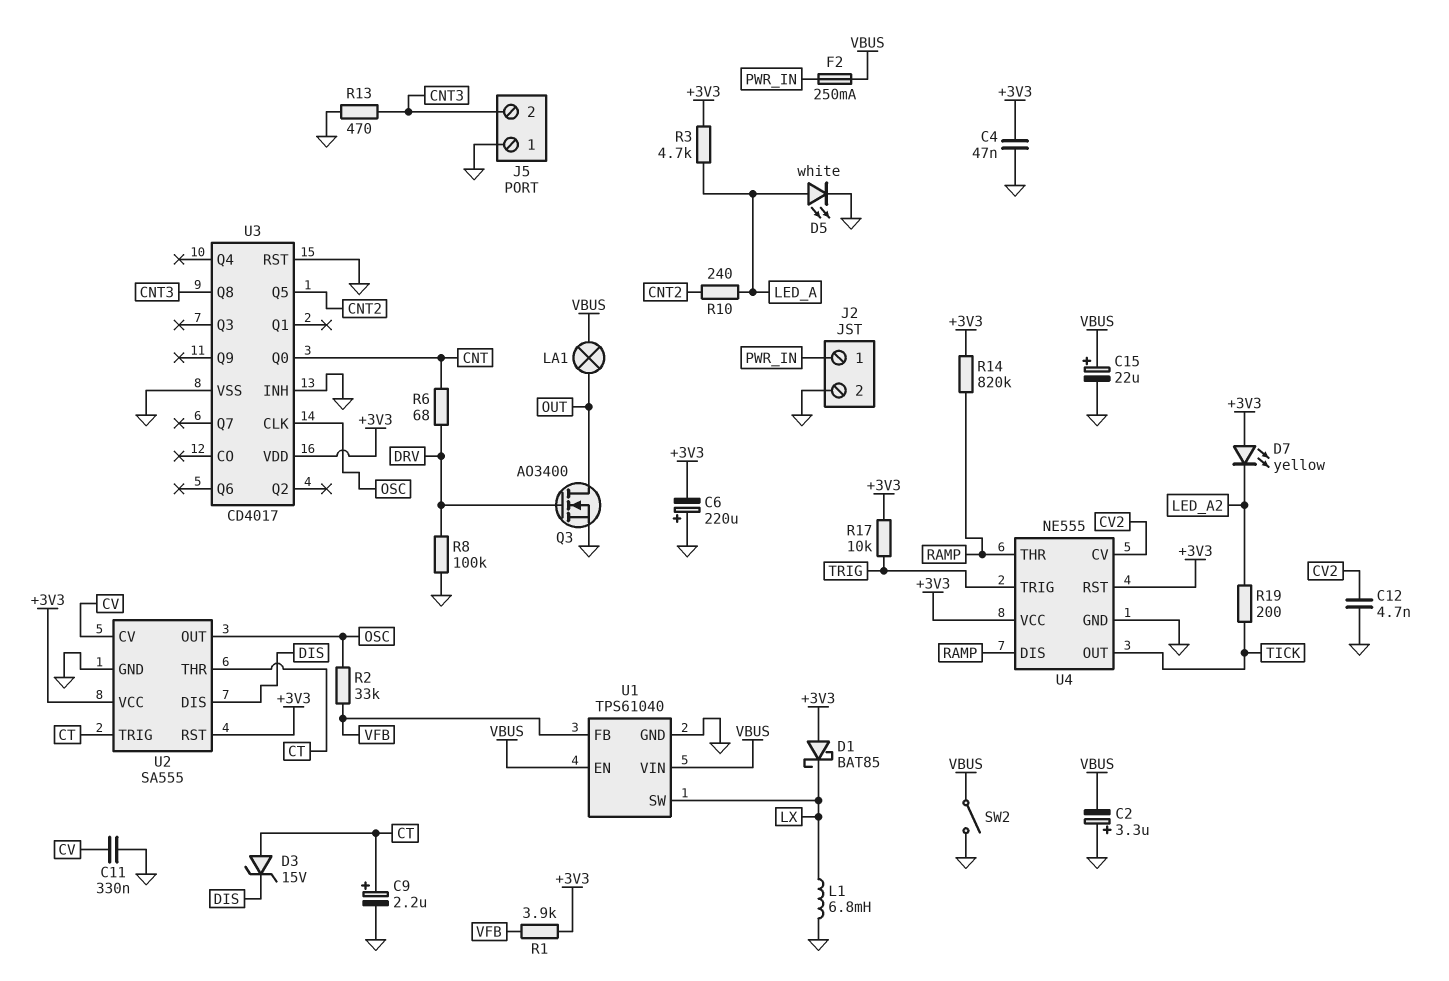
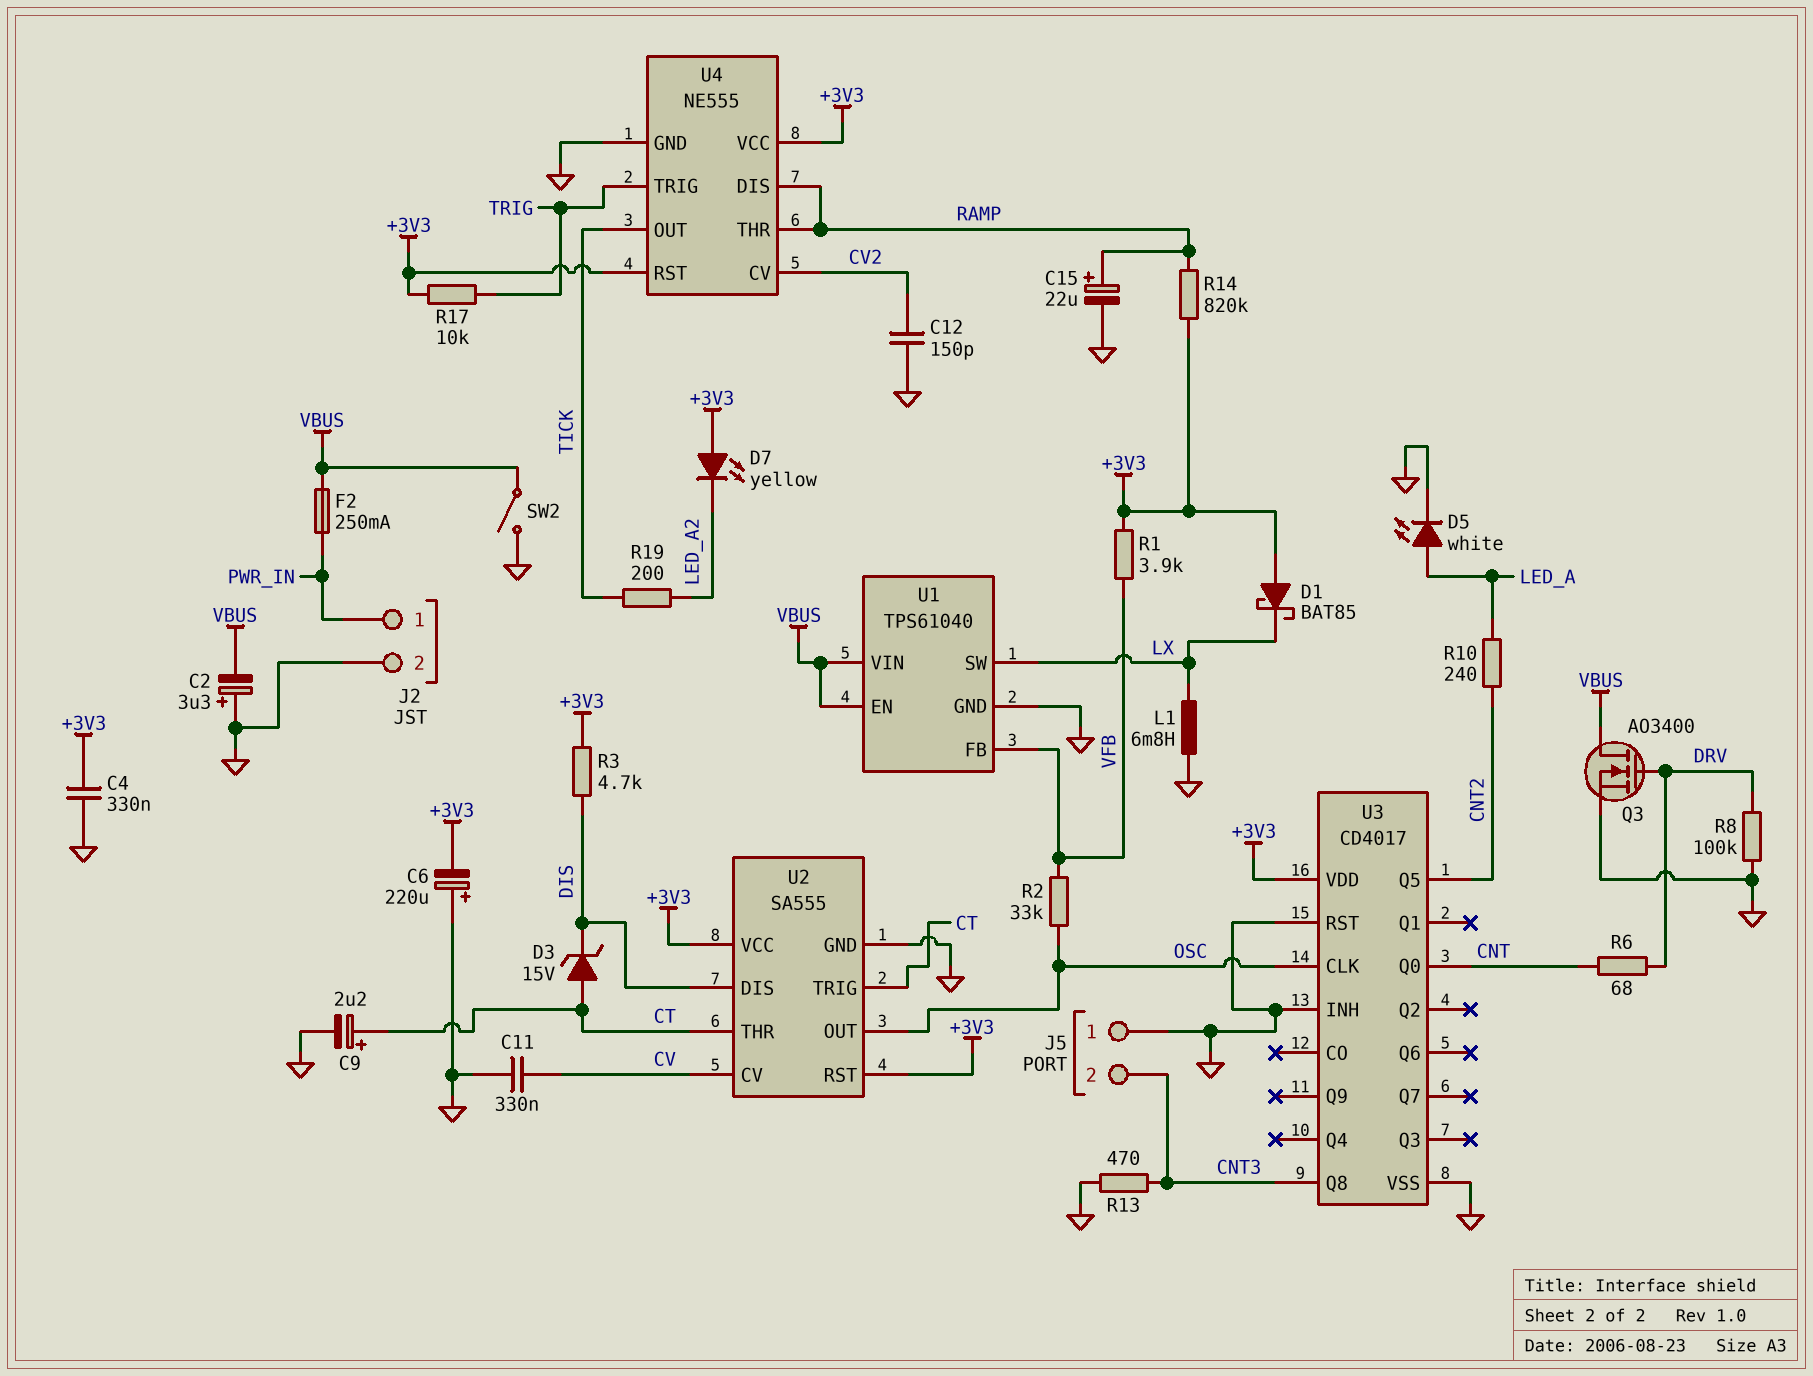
C4: 47nF (+3V3, GND) -> 330nF (+3V3, GND)
C12: 4.7nF (CV2, GND) -> 150pF (CV2, GND)
C15: 22uF (plus VBUS, minus GND) -> 22uF (plus RAMP, minus GND)
LA1: lamp (OUT, VBUS) -> none
Q3: NMOS AO3400 (G DRV, D OUT, S GND) -> NMOS AO3400 (G DRV, D VBUS, S GND)
R3: 4.7k (+3V3, LED_A) -> 4.7k (+3V3, DIS)

